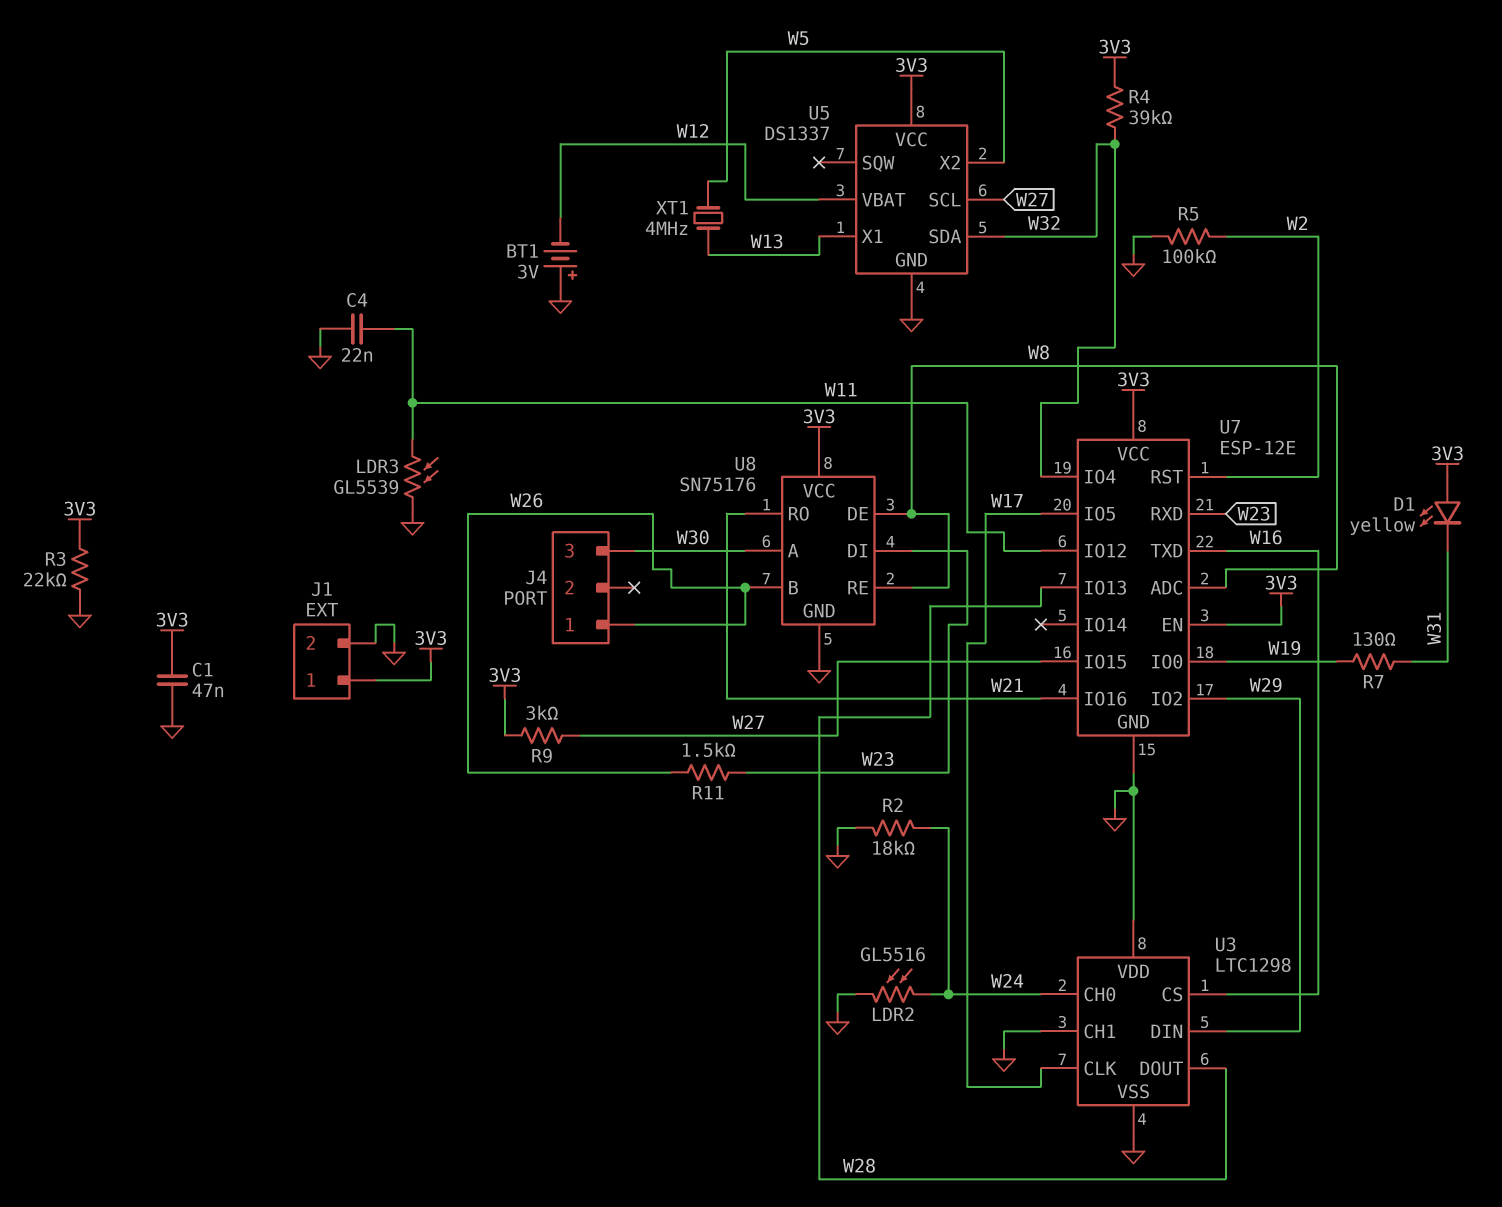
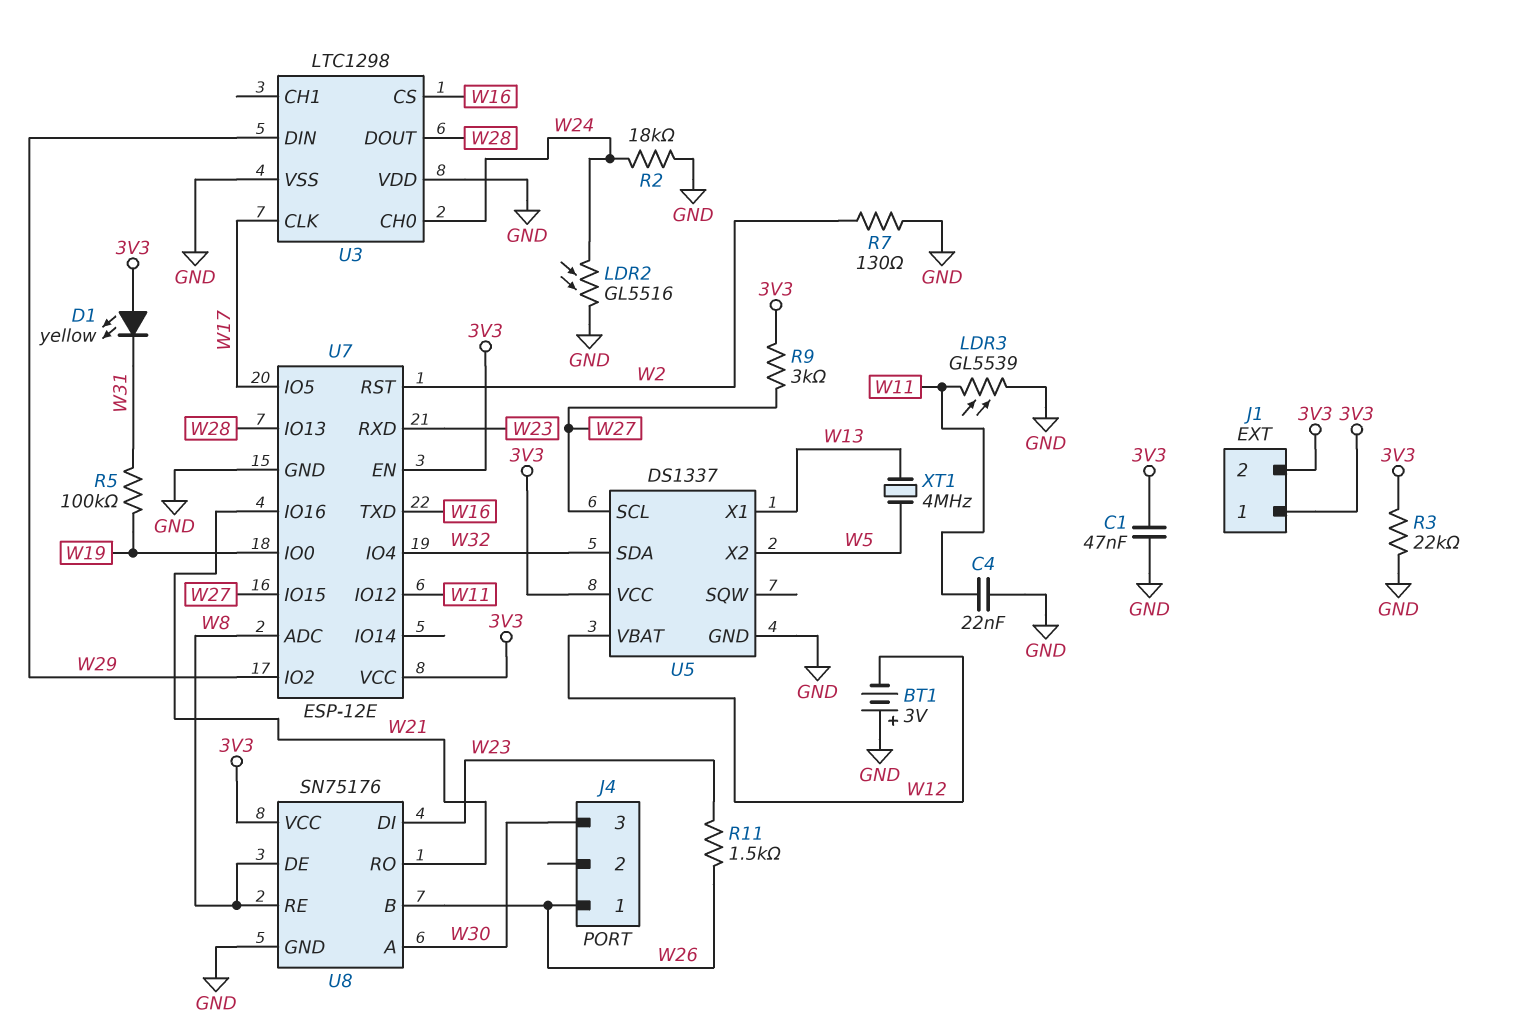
J1 pin 2: GND -> 3V3
R4: 39k (3V3, W32) -> none
R5: 100k (GND, W2) -> 100k (W19, W31)
R7: 130 (W19, W31) -> 130 (GND, W2)
U3 pin CH1: GND -> none

